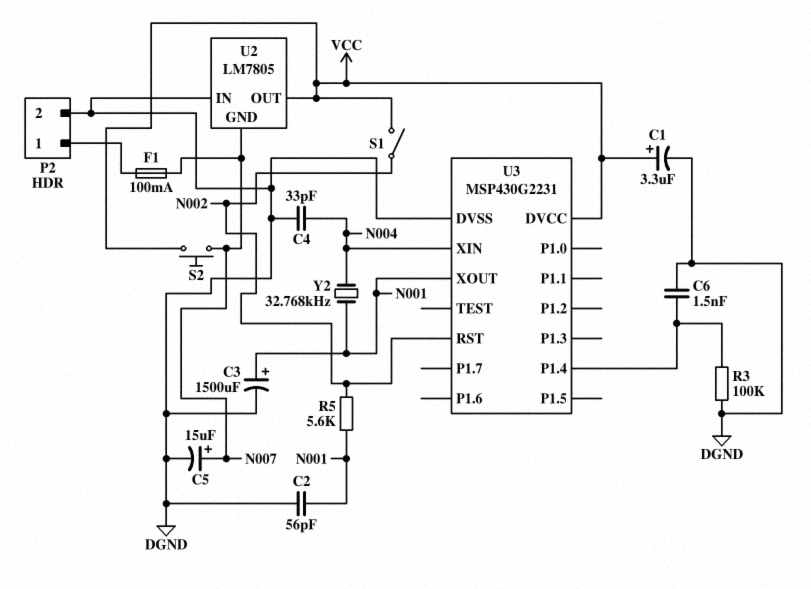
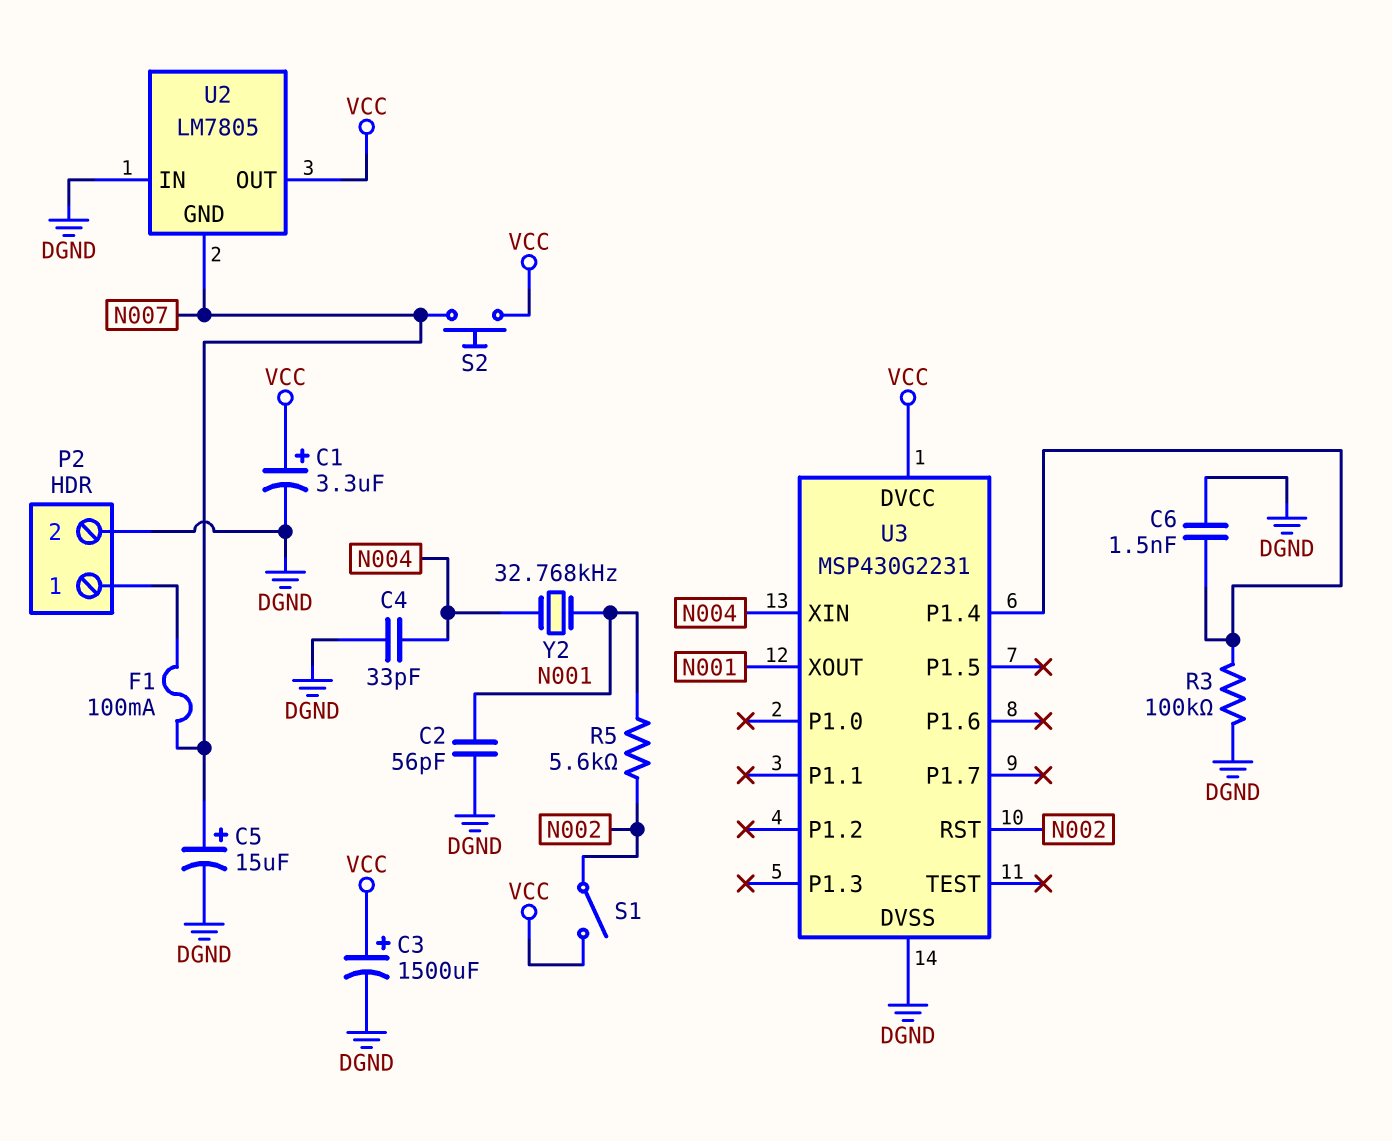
C3: 1500uF (plus N001, minus DGND) -> 1500uF (plus VCC, minus DGND)

